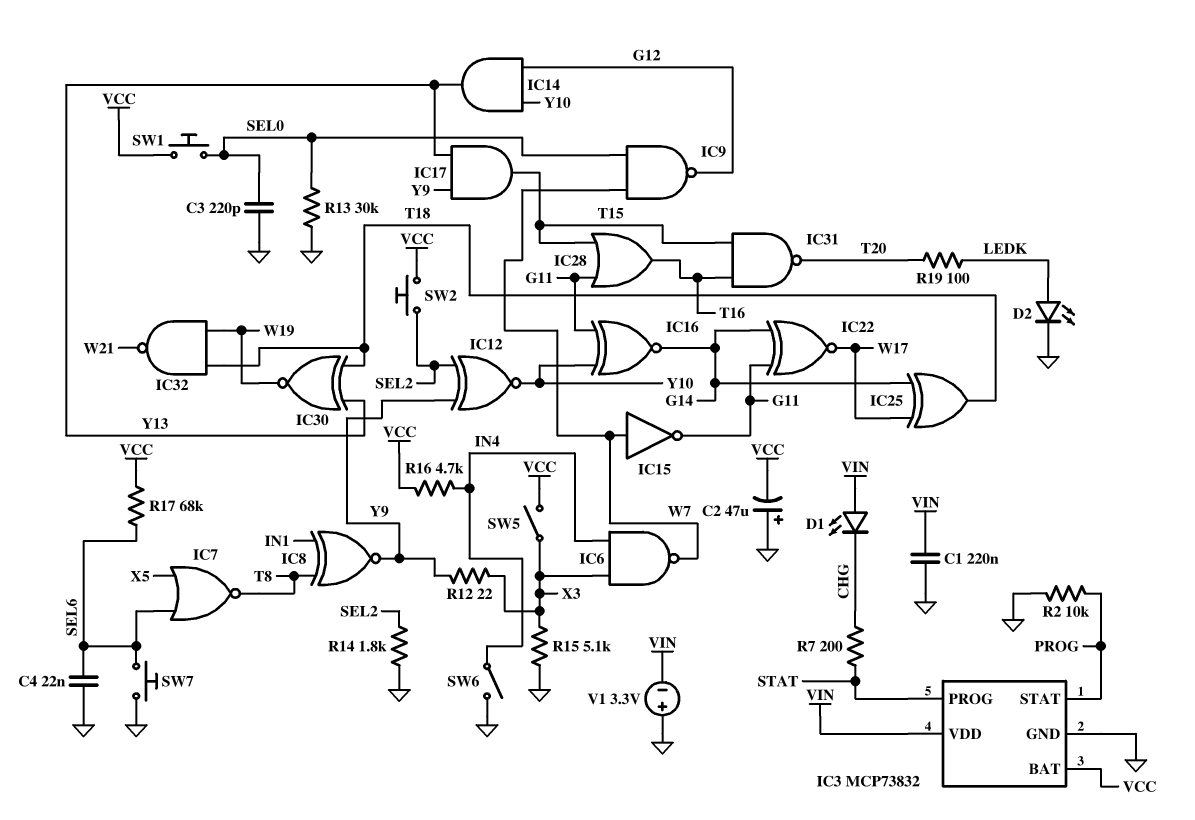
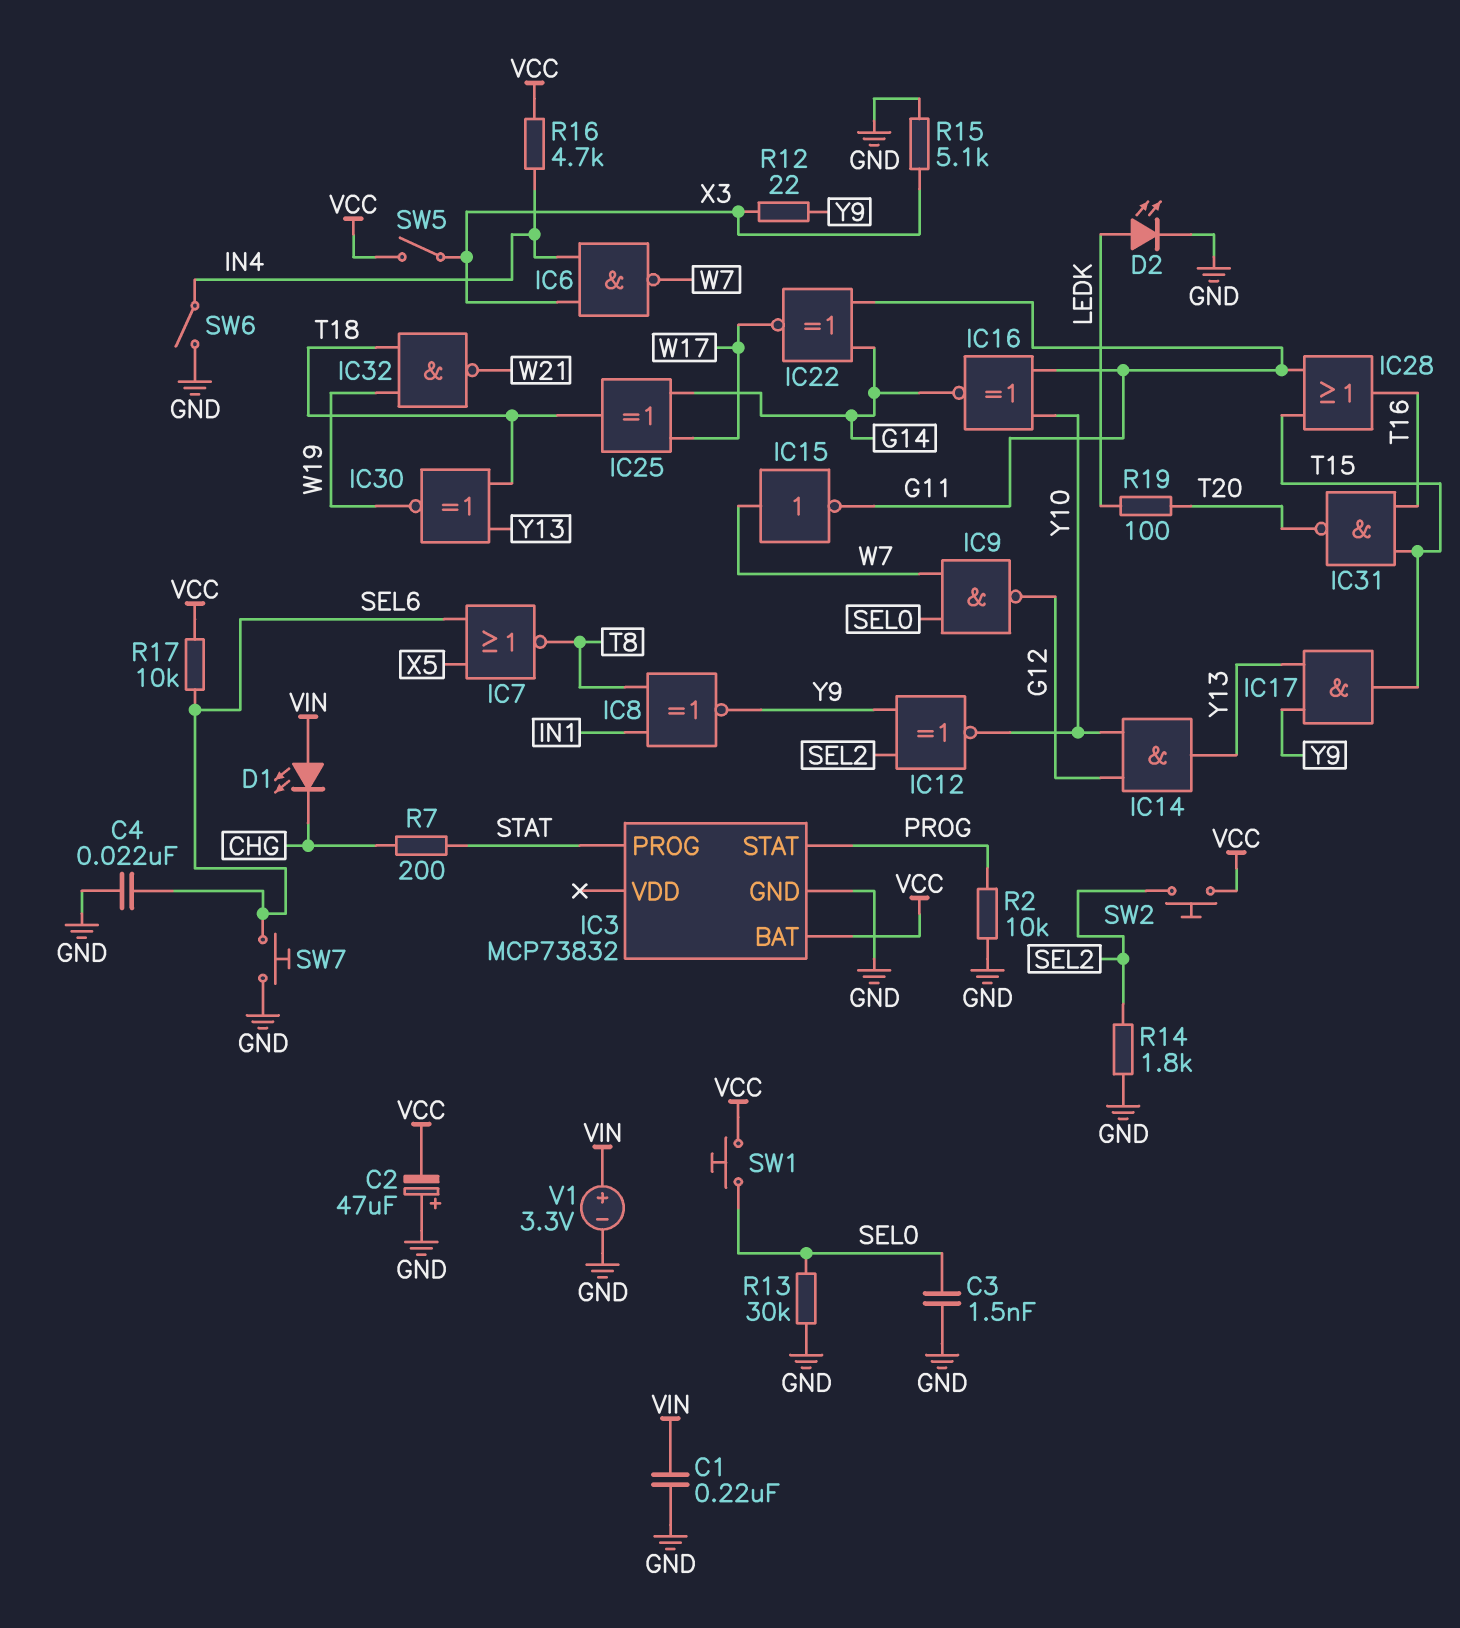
C3: 220pF (GND, SEL0) -> 1.5nF (GND, SEL0)
IC3 pin VDD: VIN -> none
R17: 68k (SEL6, VCC) -> 10k (SEL6, VCC)
V1: 3.3V (plus GND, minus VIN) -> 3.3V (plus VIN, minus GND)

